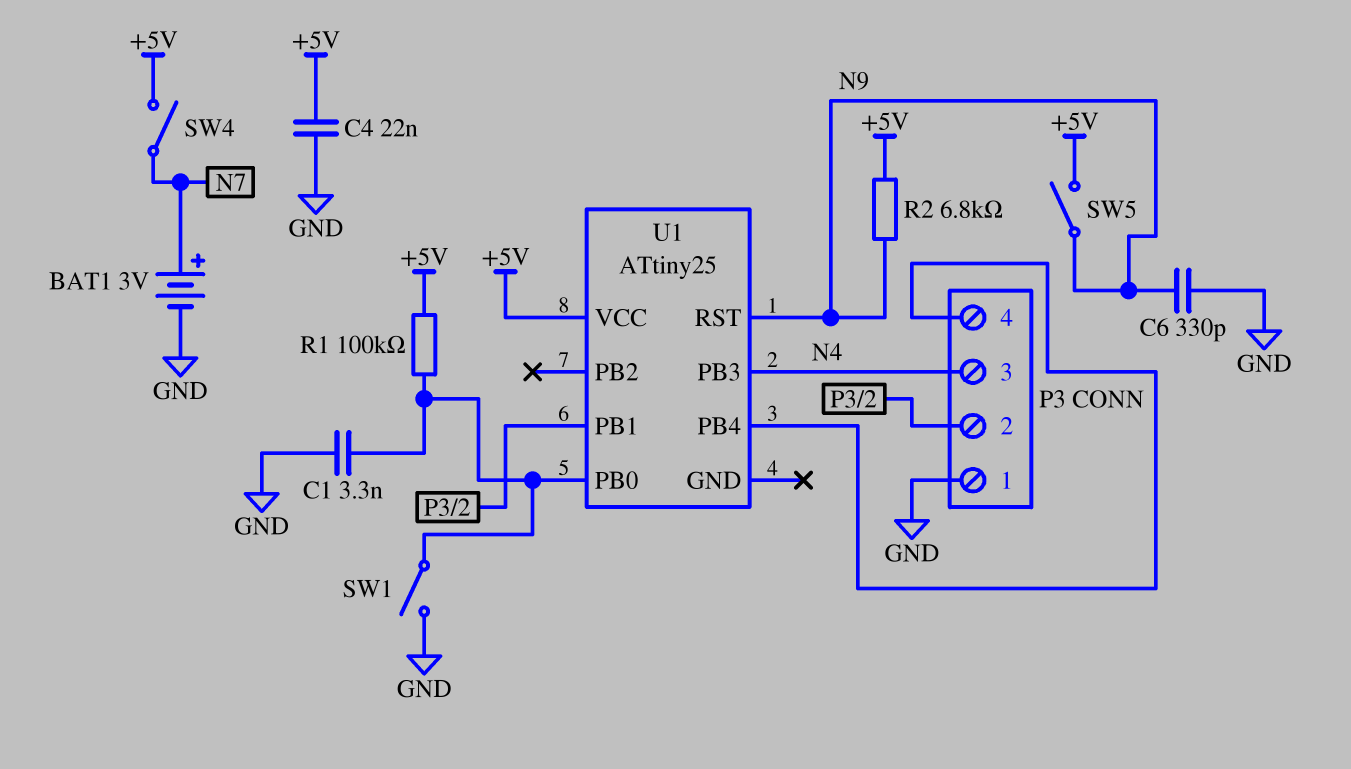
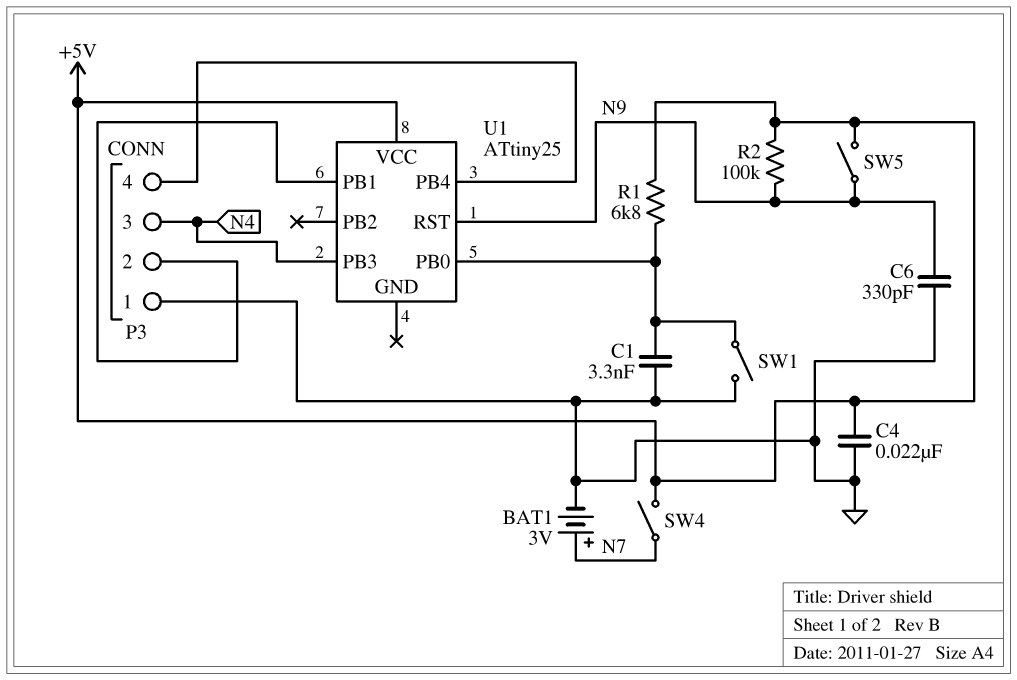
R1: 100k (+5V, U1/PB0) -> 6.8k (+5V, U1/PB0)
R2: 6.8k (+5V, N9) -> 100k (+5V, N9)

